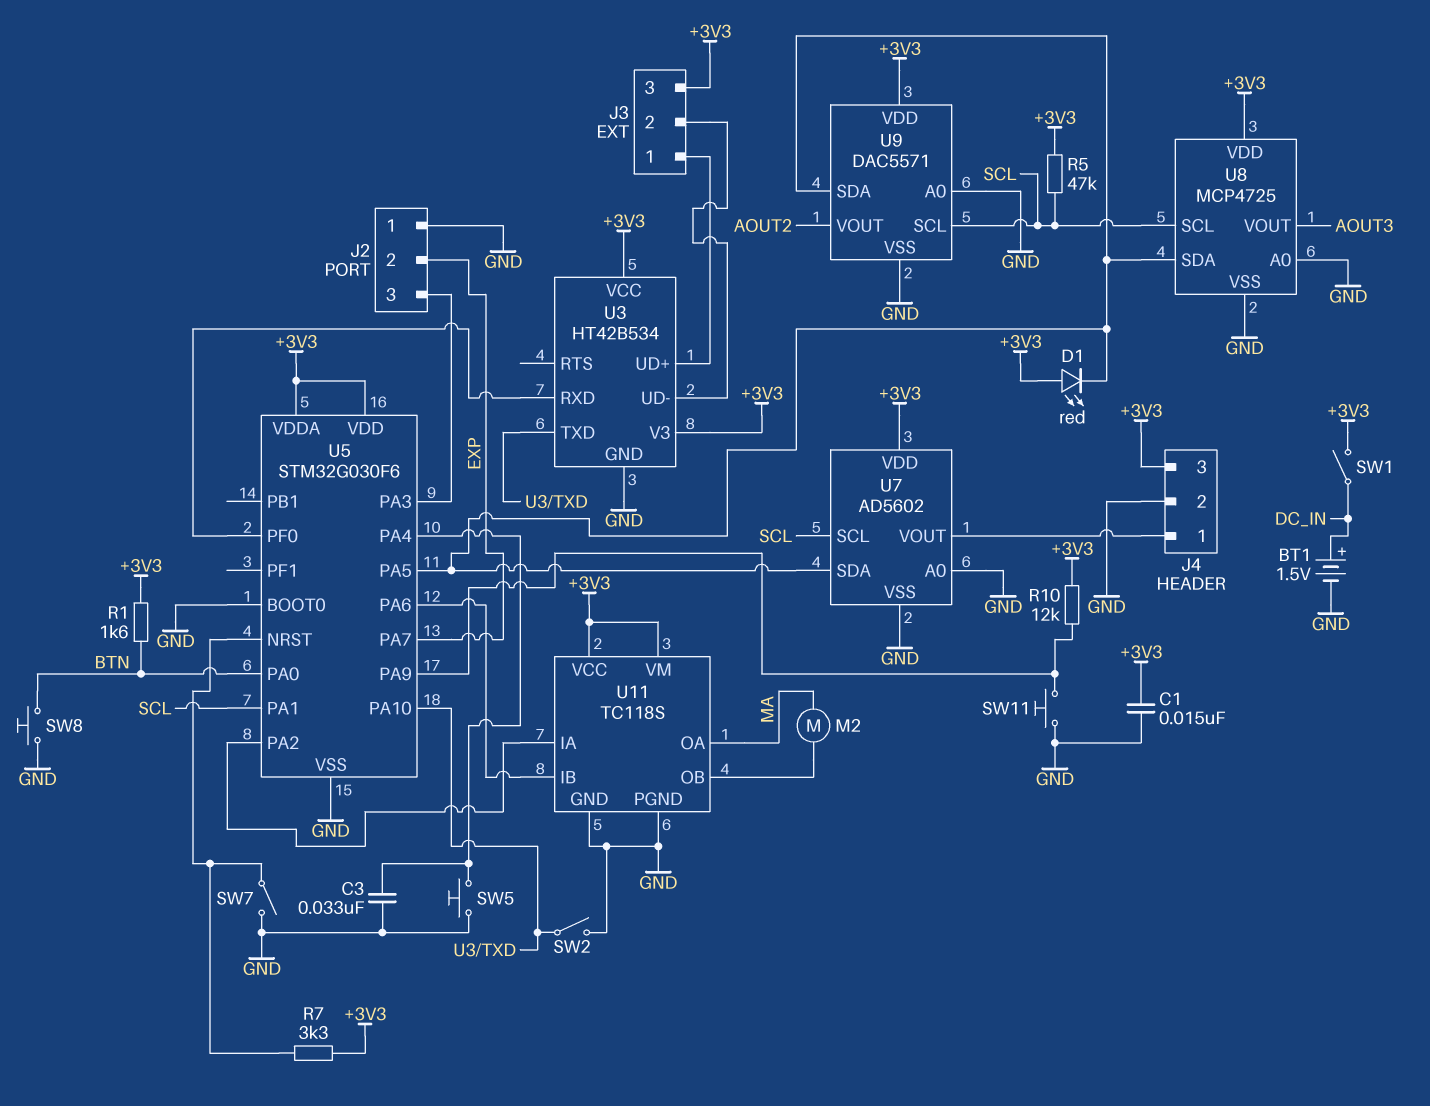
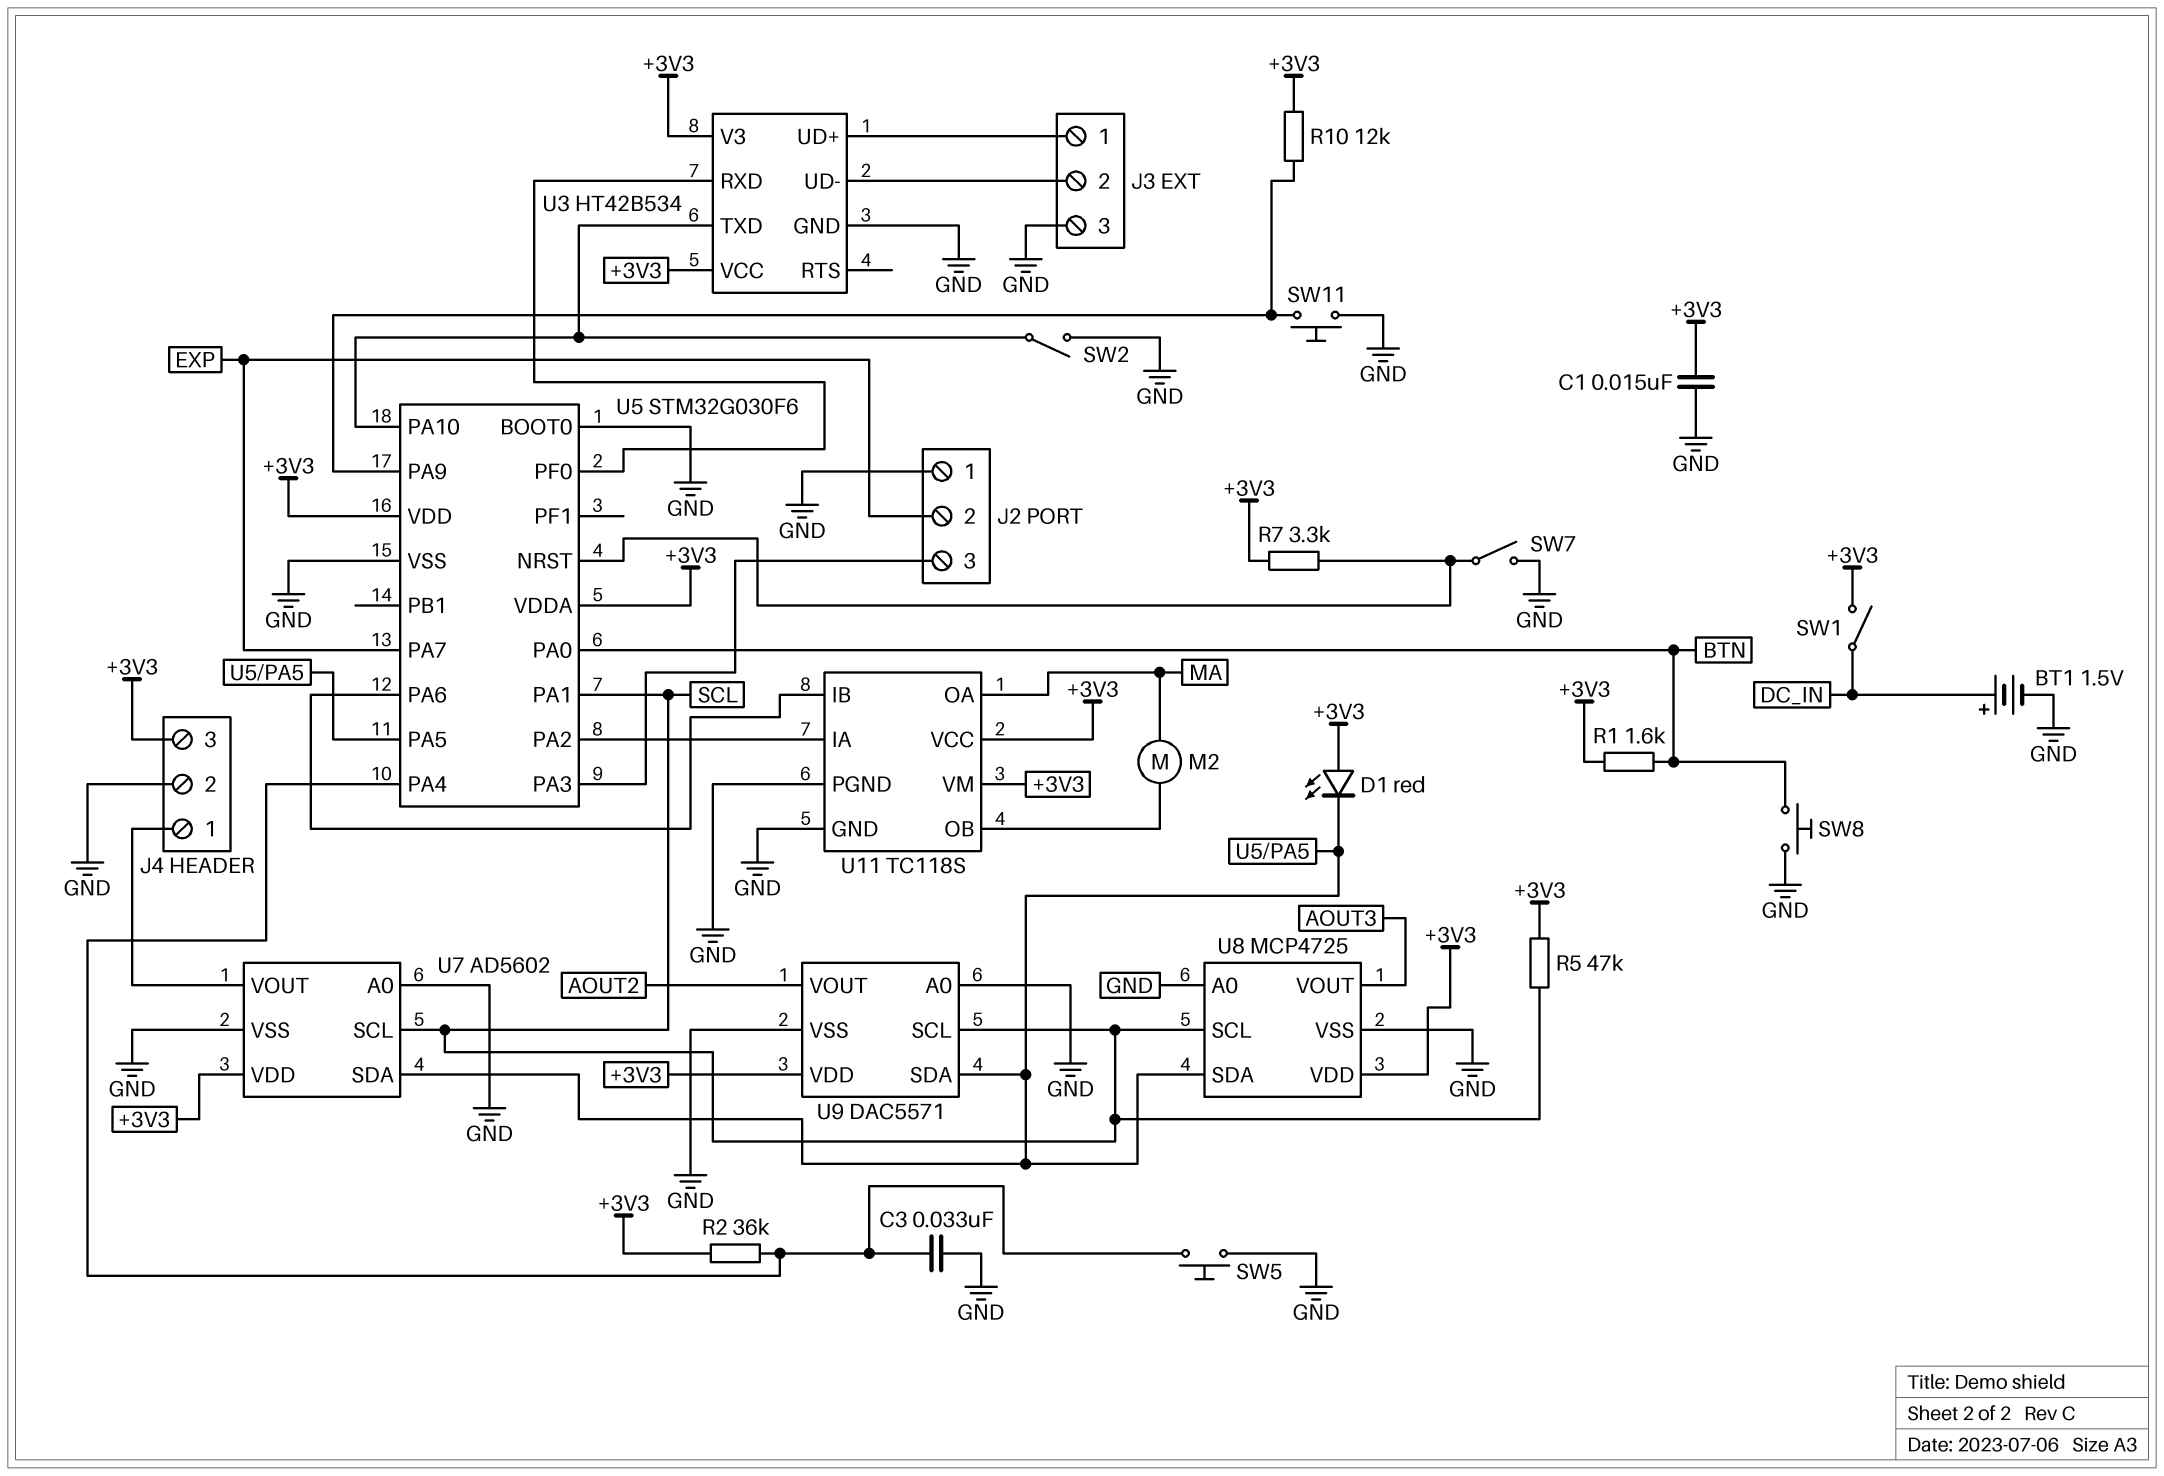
J3 pin 3: +3V3 -> GND
R2: none -> 36k (+3V3, U5/PA4)

